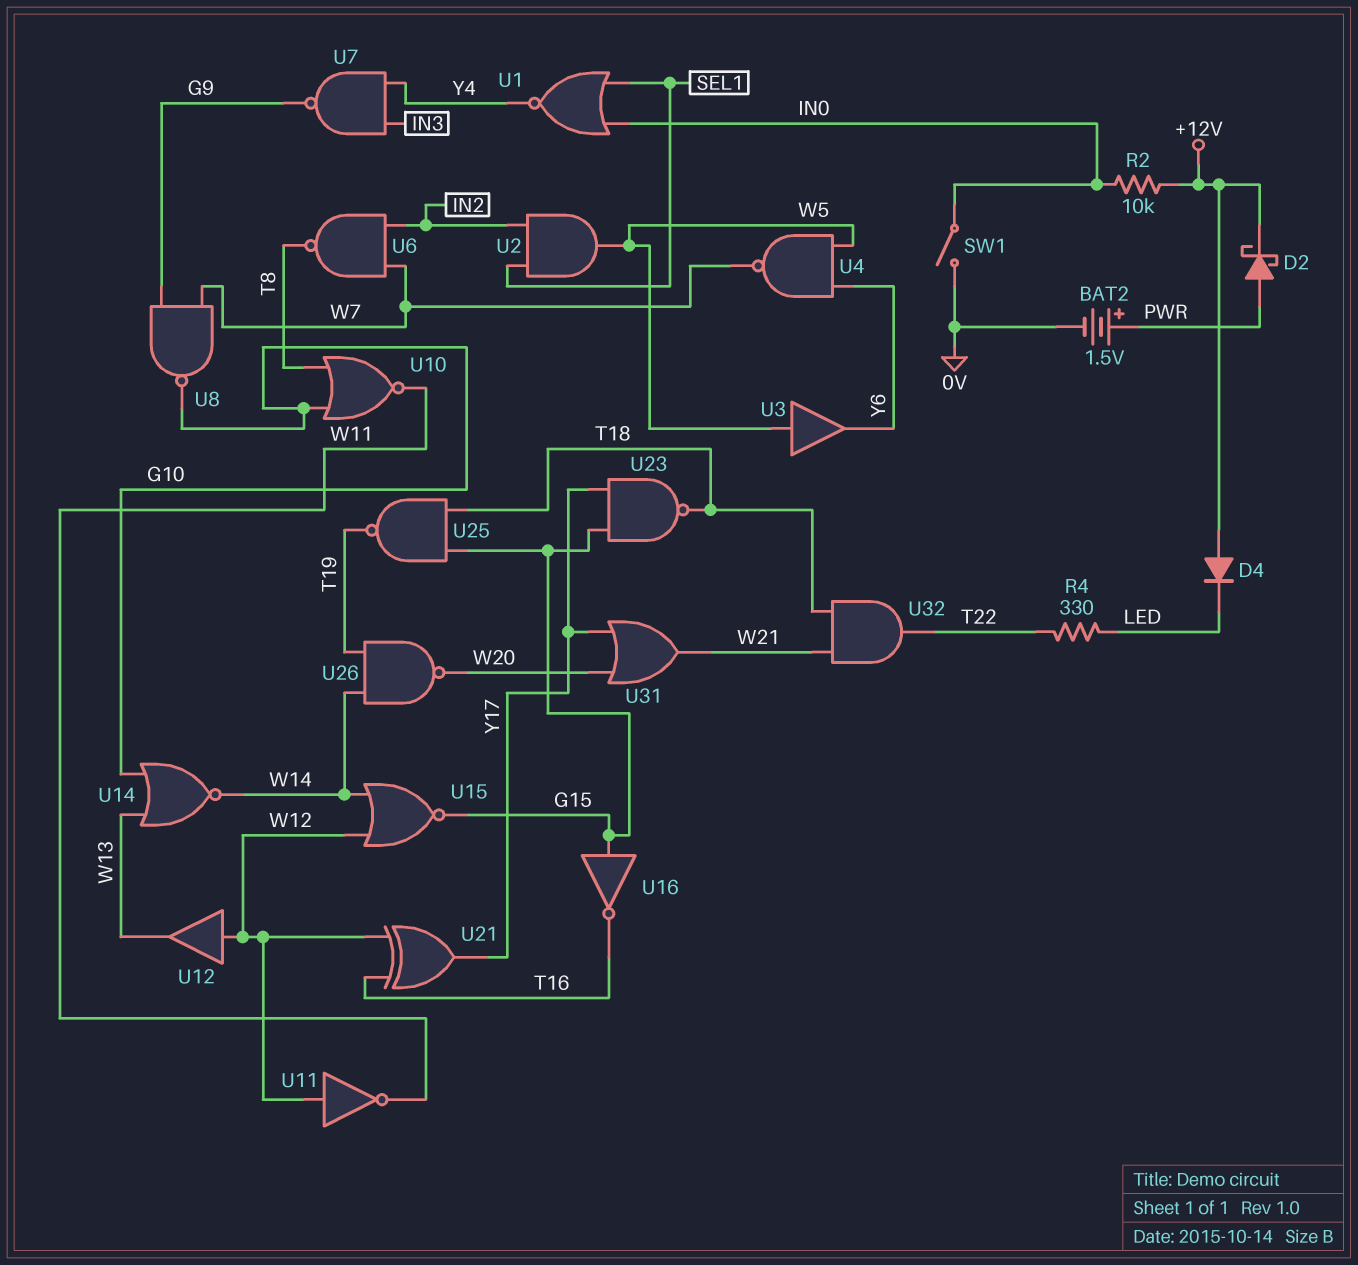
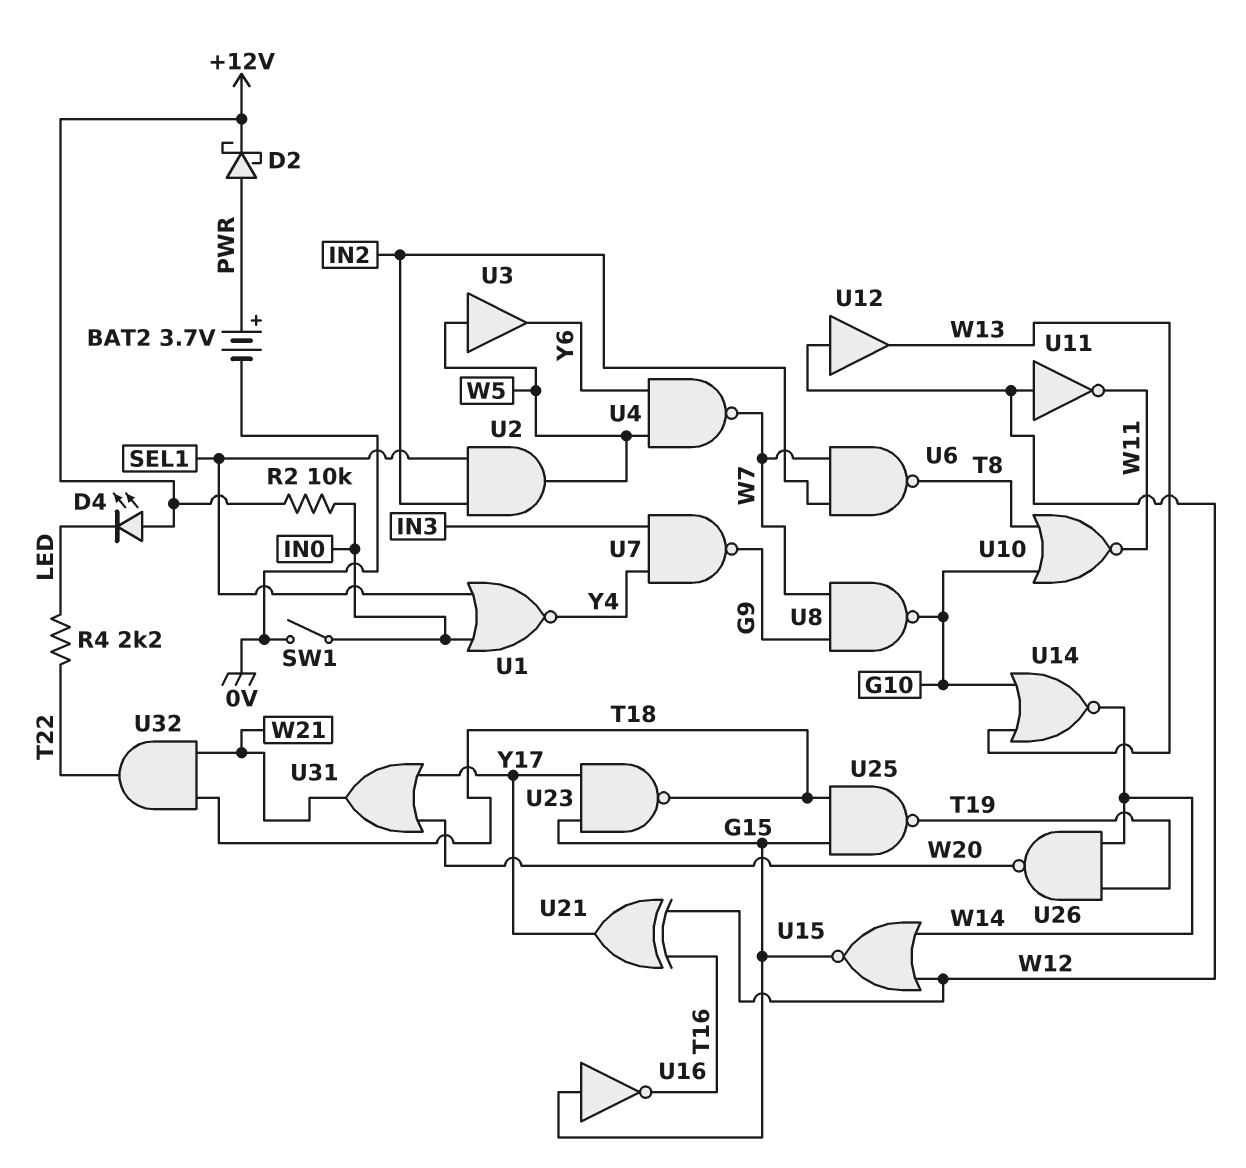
BAT2: 1.5V (plus PWR, minus 0V) -> 3.7V (plus PWR, minus 0V)
D4: diode (A +12V, K LED) -> LED (A +12V, K LED)
R4: 330 (LED, T22) -> 2.2k (LED, T22)

